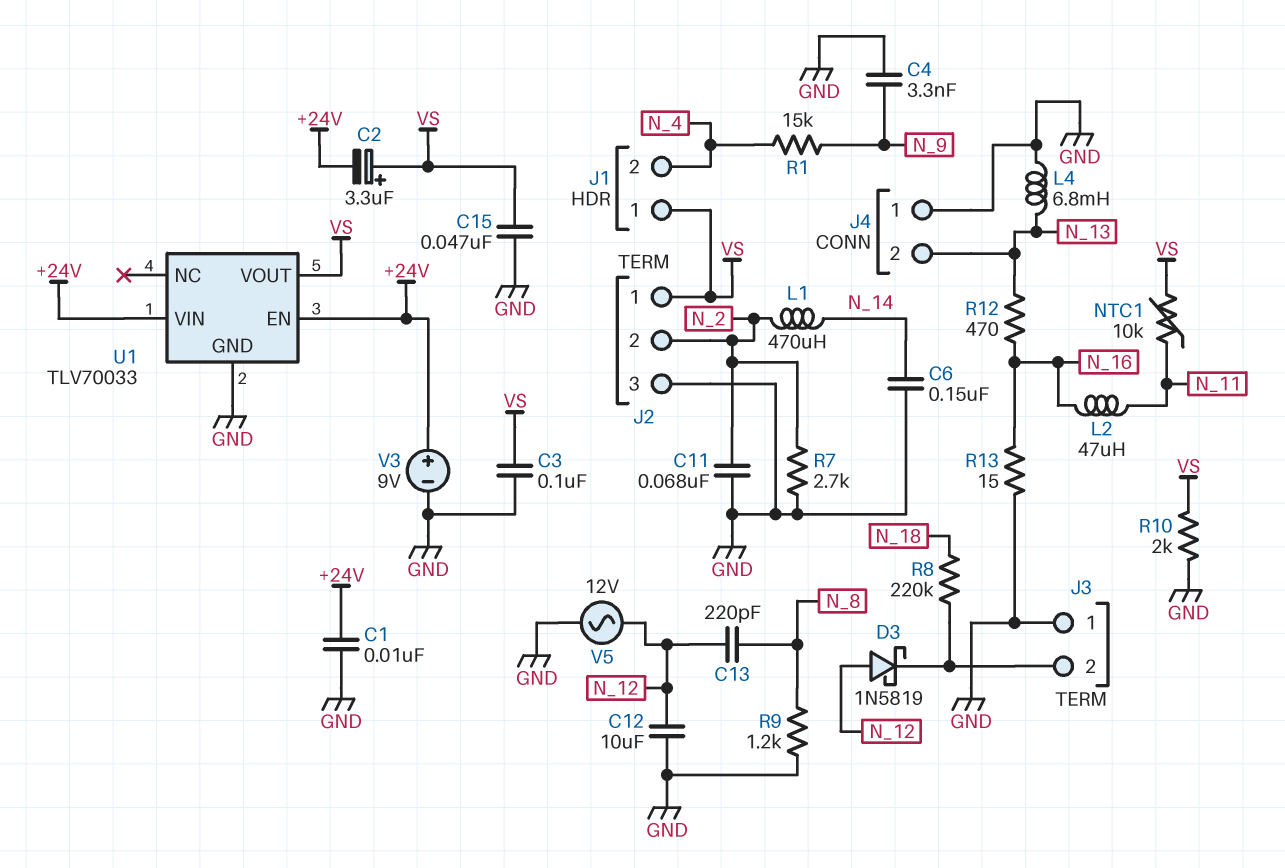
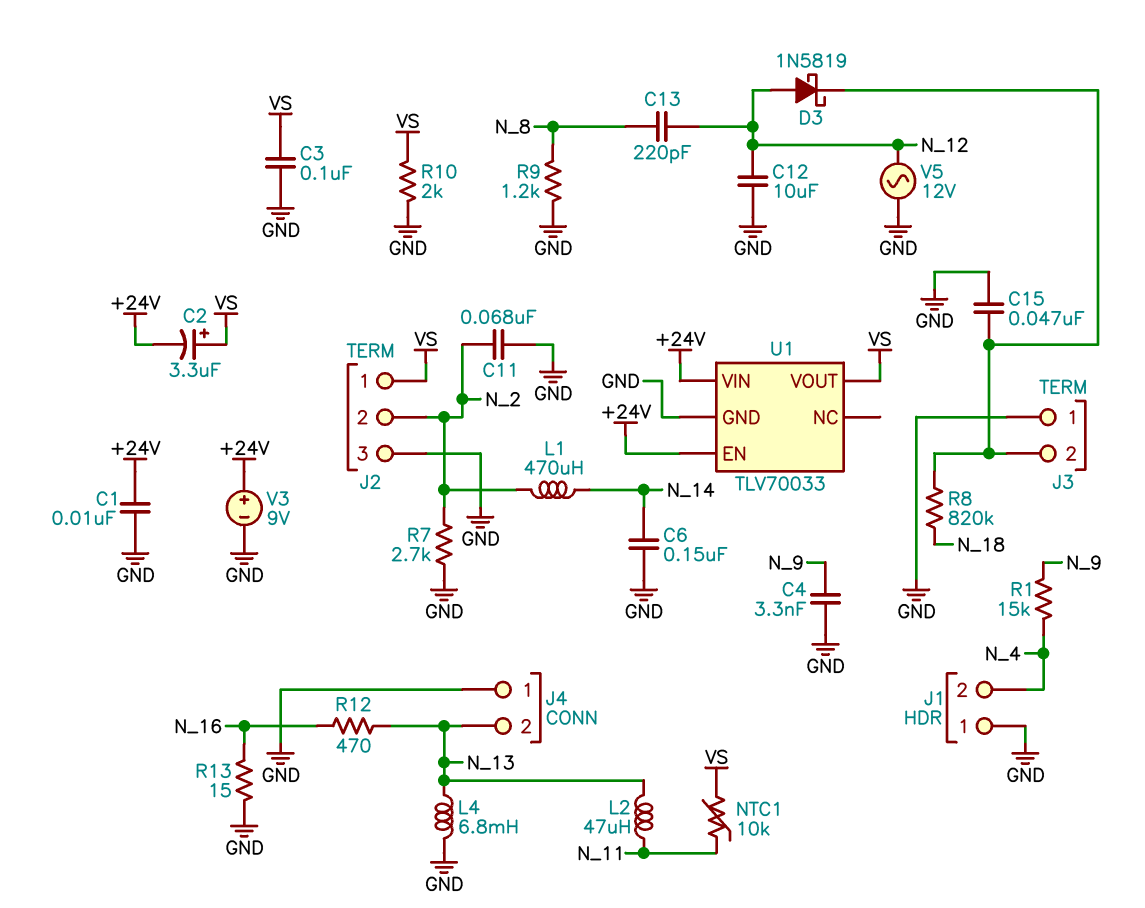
C15: 47nF (GND, VS) -> 47nF (GND, J3/2)
J1 pin 1: VS -> GND
L2: 47uH (N_11, N_16) -> 47uH (N_11, N_13)
R8: 220k (J3/2, N_18) -> 820k (J3/2, N_18)

